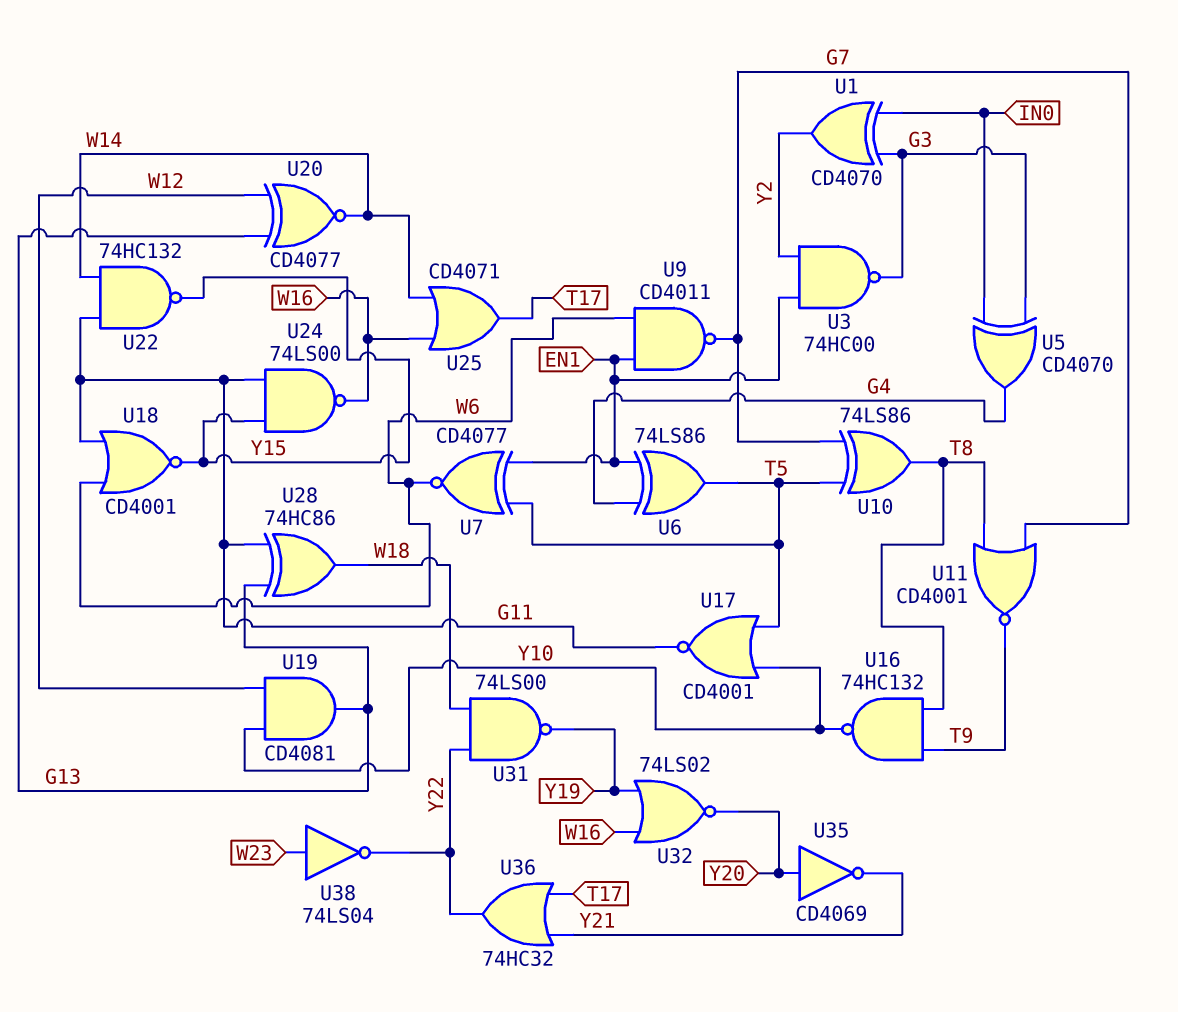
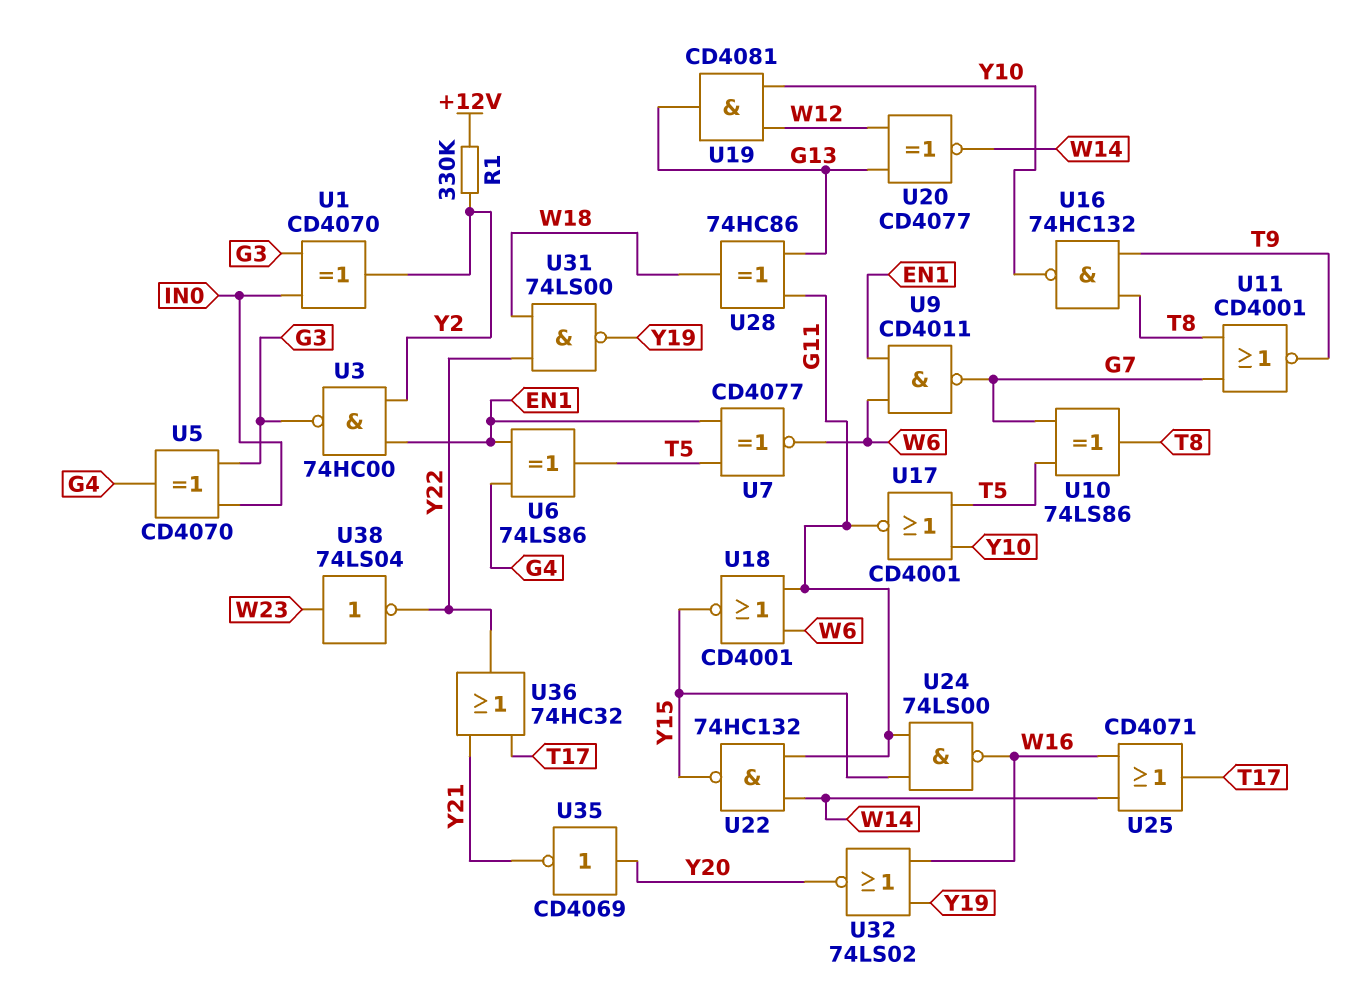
R1: none -> 330k (+12V, Y2)

